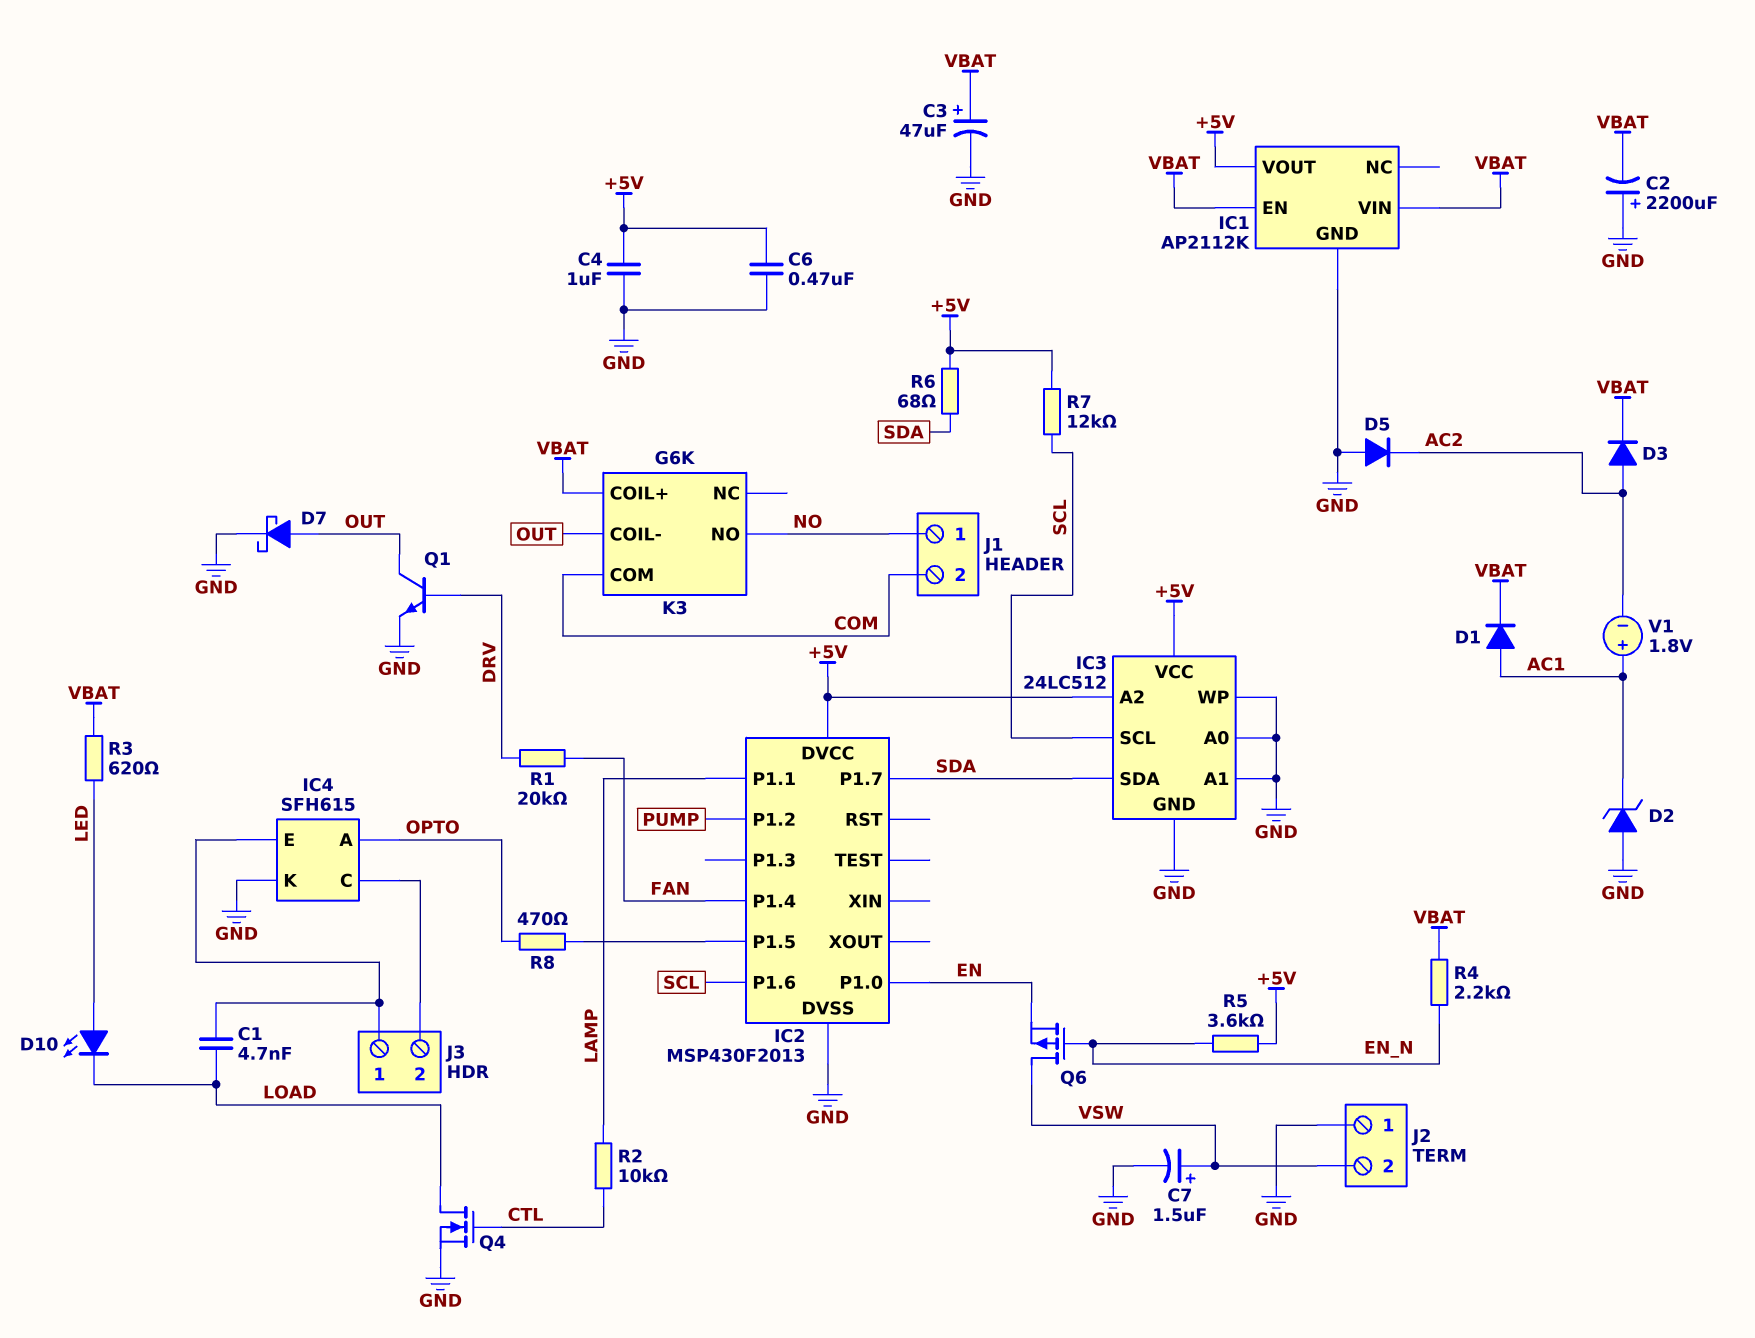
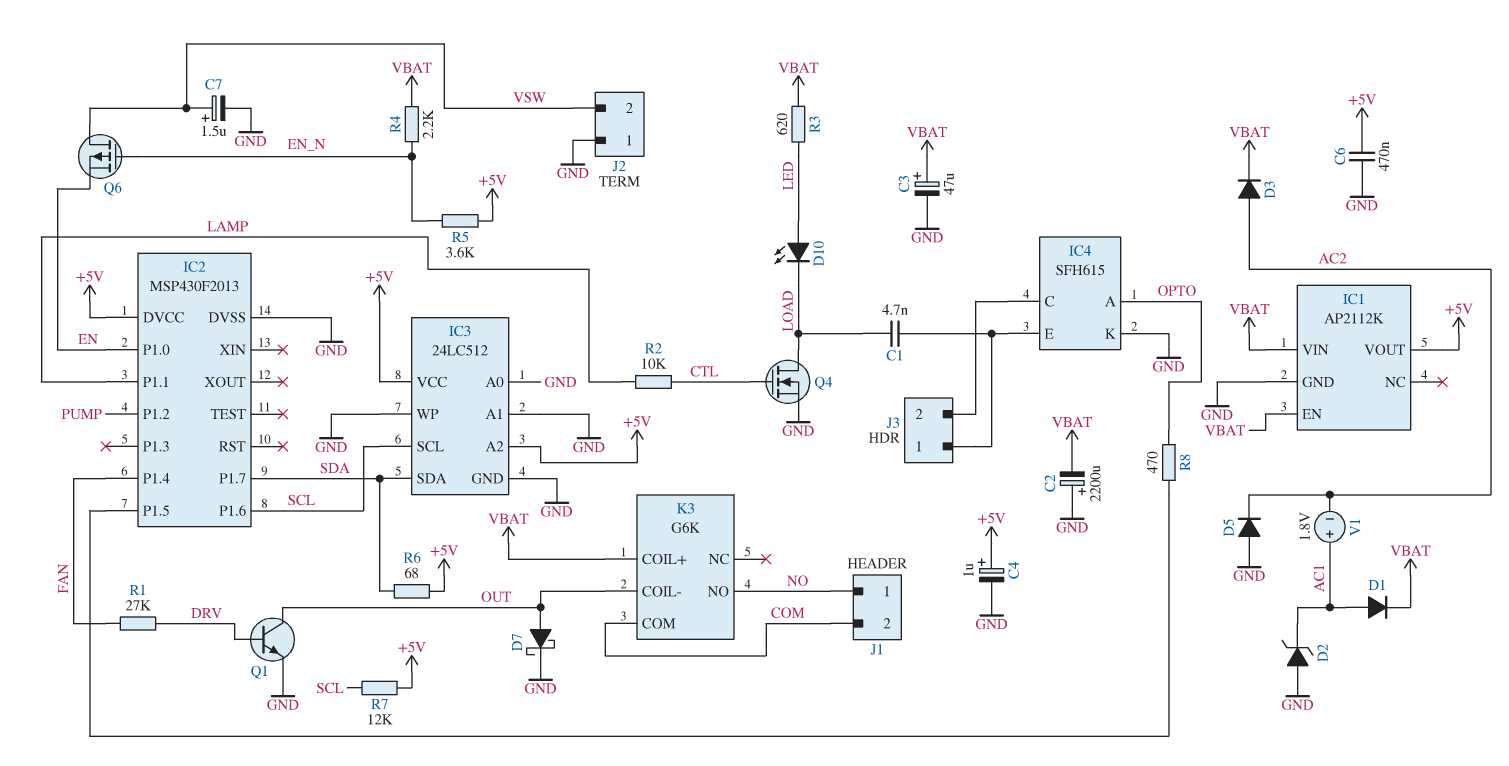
C4: 1uF (+5V, GND) -> 1uF (plus +5V, minus GND)
R1: 20k (DRV, FAN) -> 27k (DRV, FAN)

